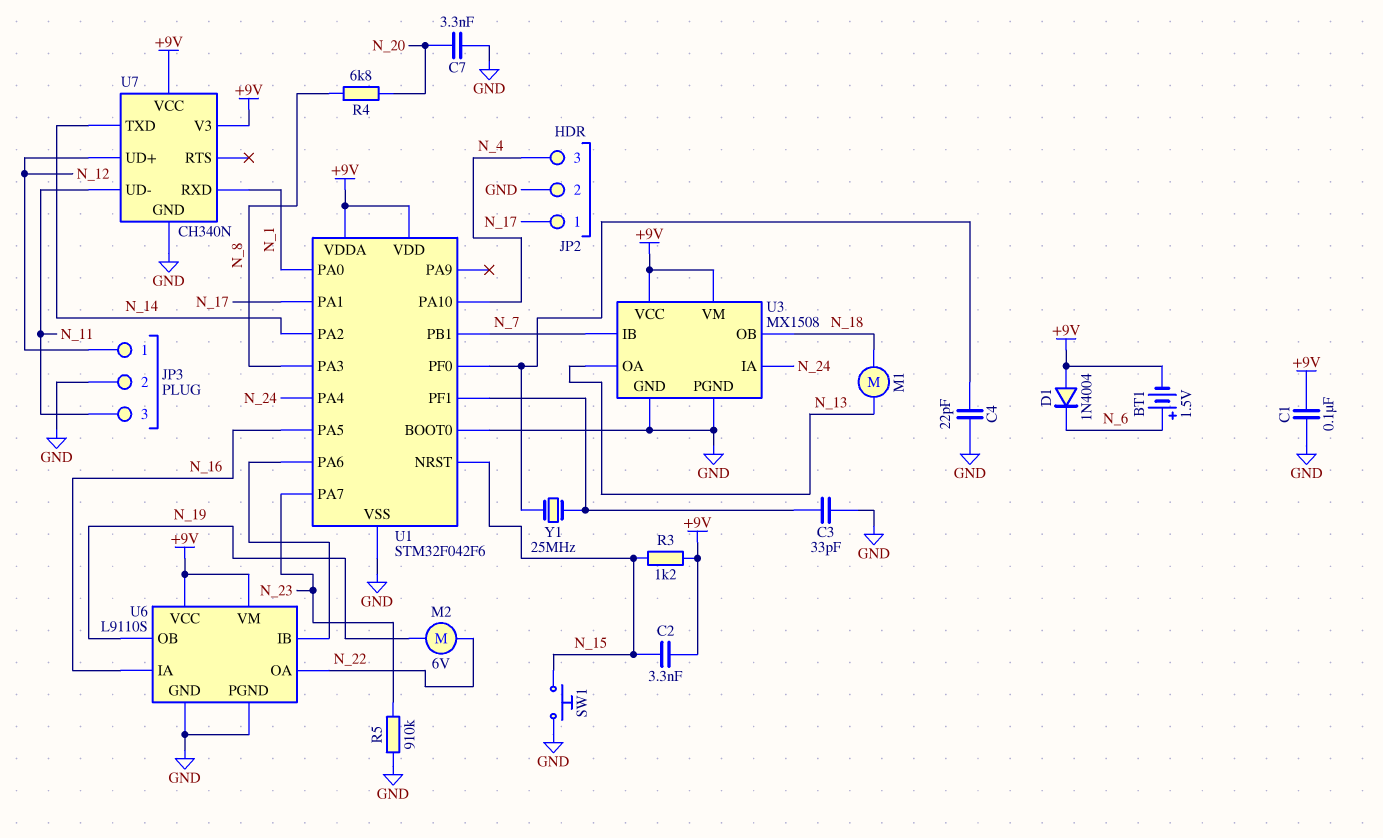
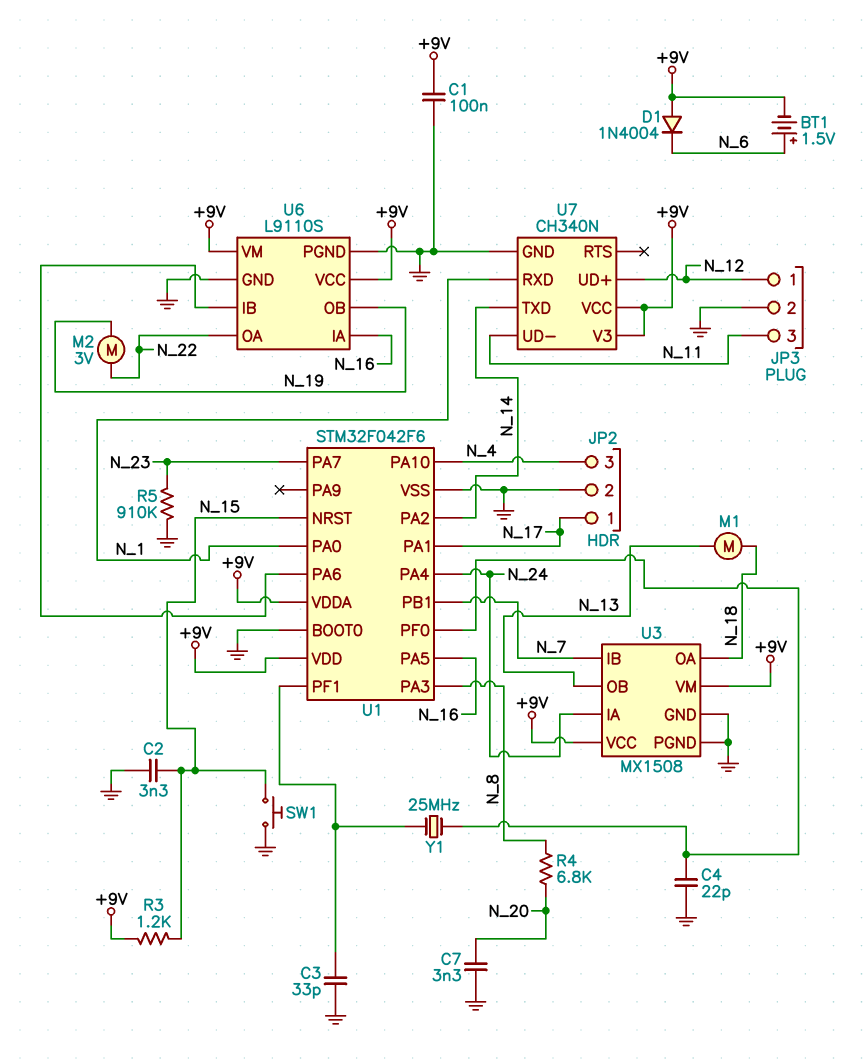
C2: 3.3nF (+9V, N_15) -> 3.3nF (GND, N_15)
M2: motor 6V (N_19, N_22) -> motor 3V (N_19, N_22)
U3 pin OA: N_13 -> N_18
U3 pin OB: N_18 -> N_13

